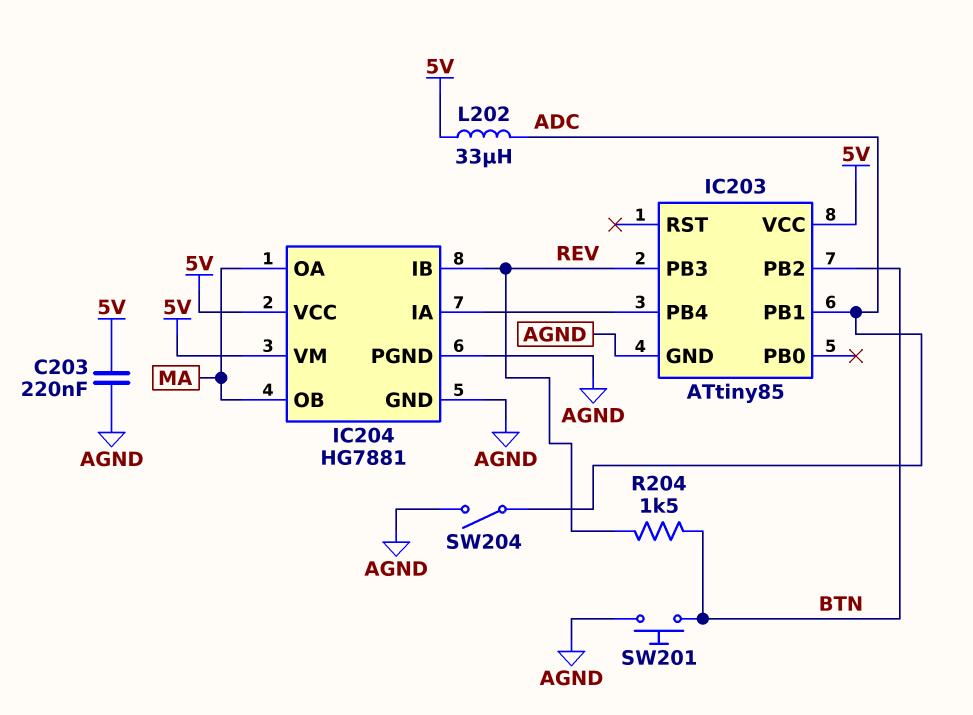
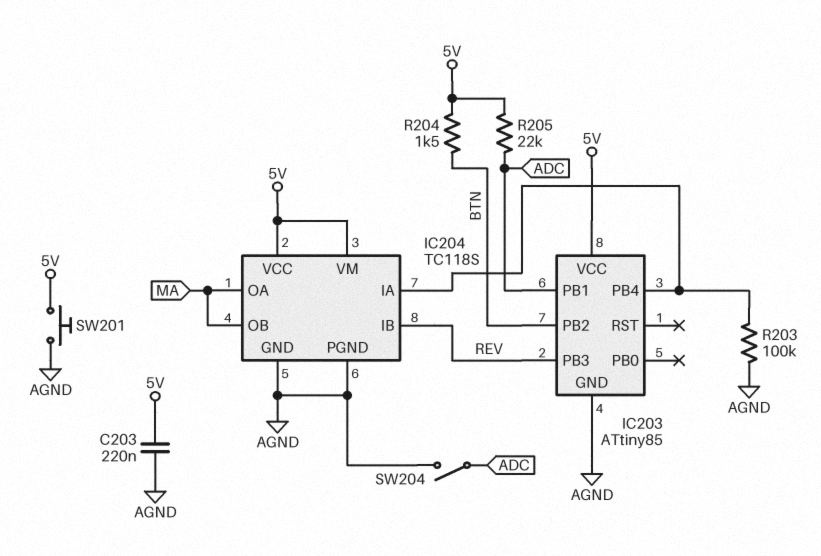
IC204: HG7881 -> TC118S
L202: 33uH (5V, ADC) -> none
R203: none -> 100k (AGND, IC203/PB4)
R204: 1.5k (BTN, REV) -> 1.5k (5V, BTN)
R205: none -> 22k (5V, ADC)
SW201: button (AGND, BTN) -> button (5V, AGND)

